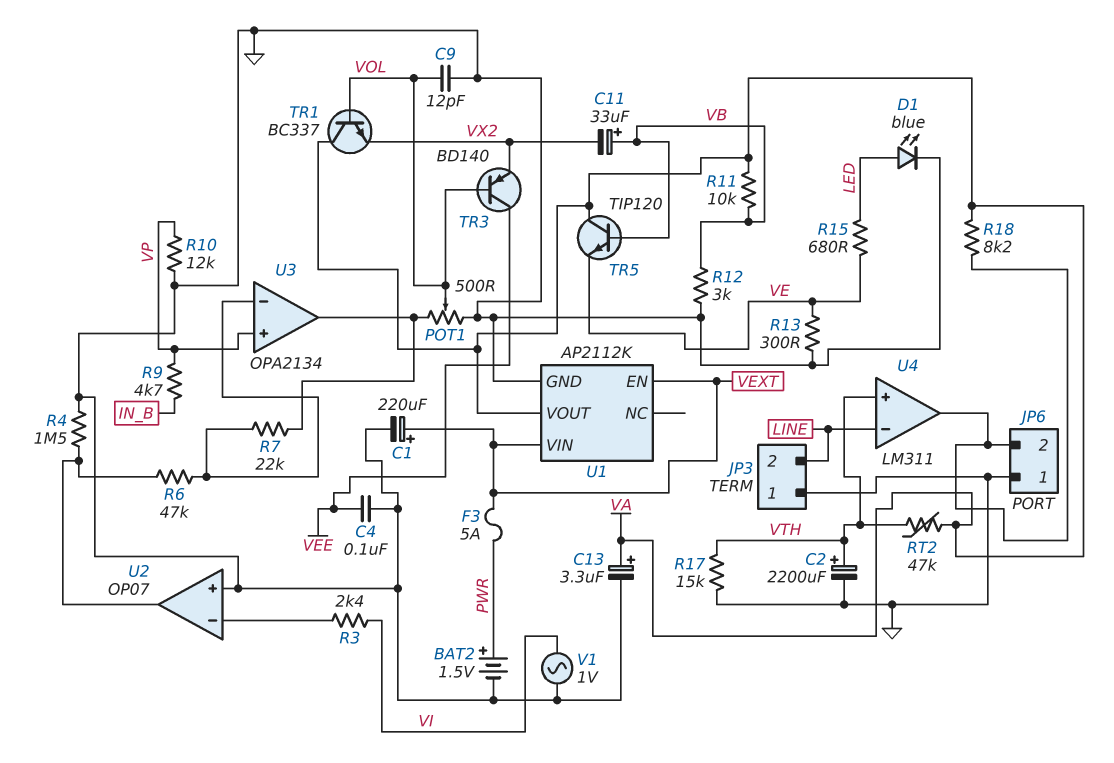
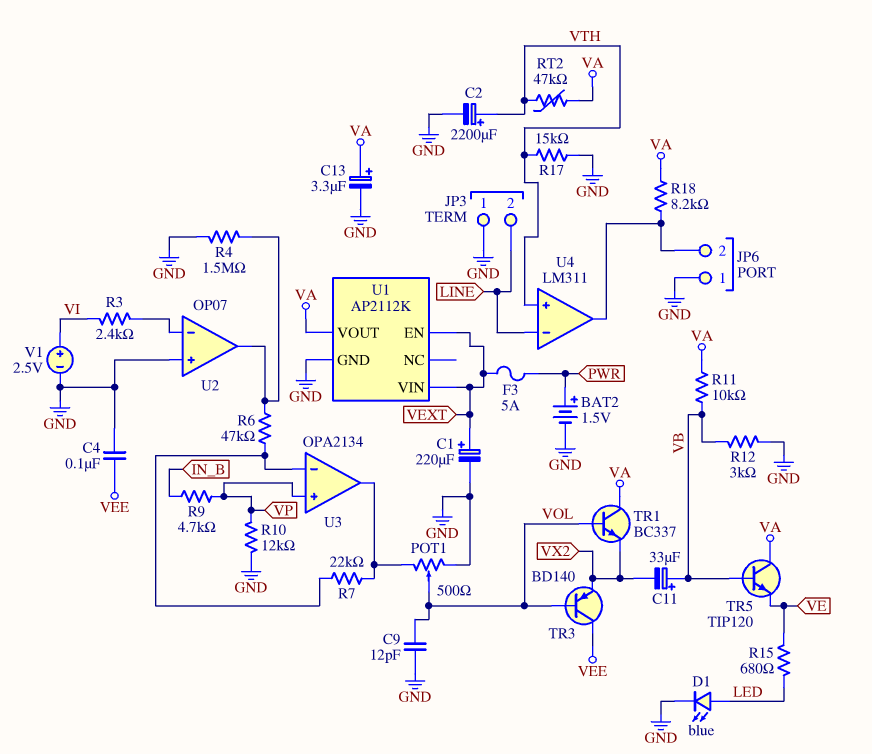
R13: 300 (GND, VE) -> none
V1: AC 1V (GND, VI) -> 2.5V (plus VI, minus GND)

